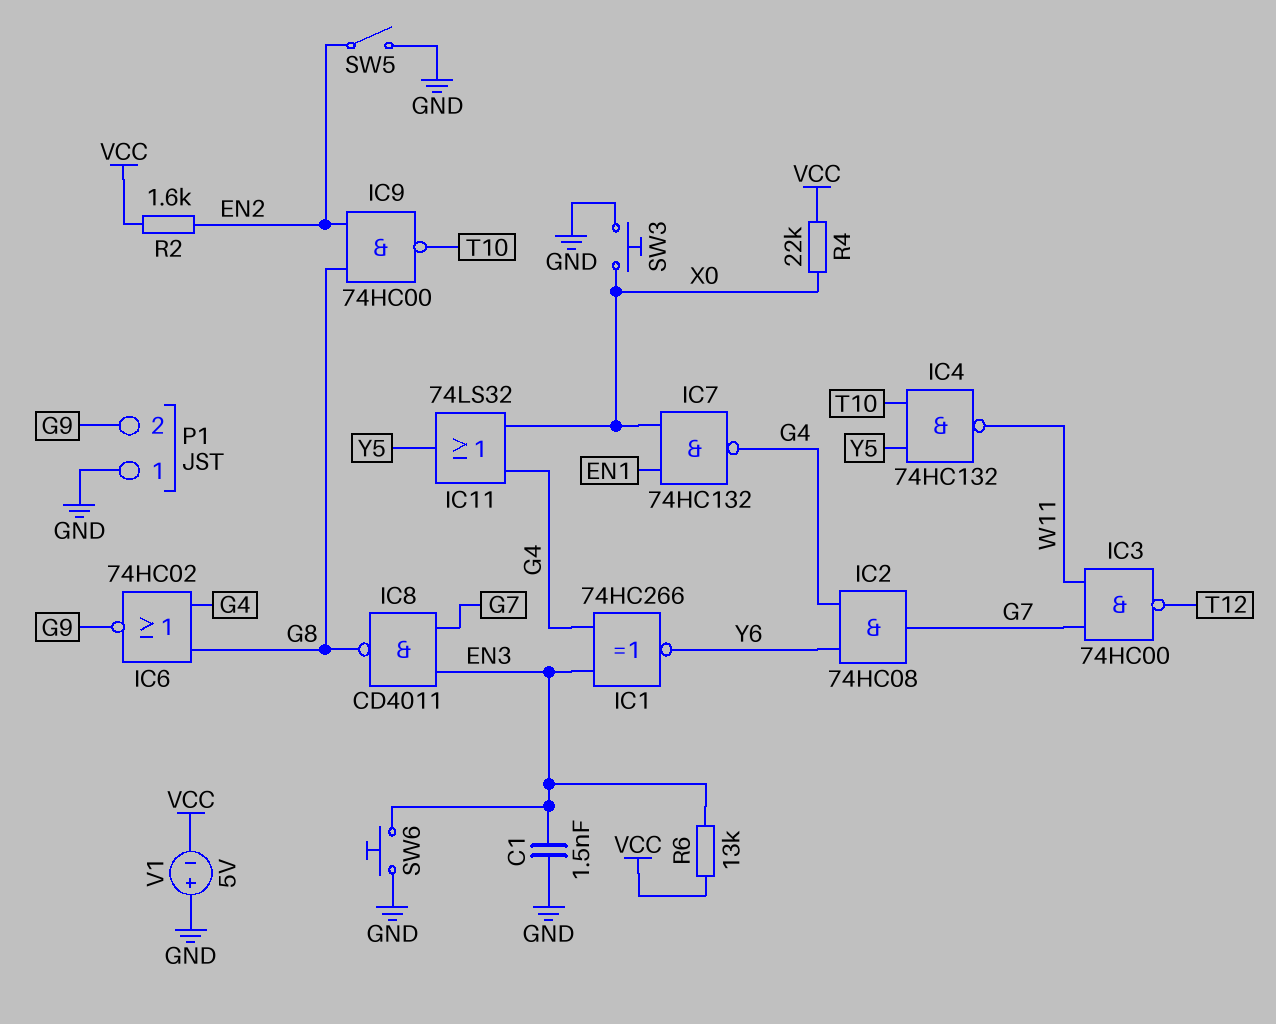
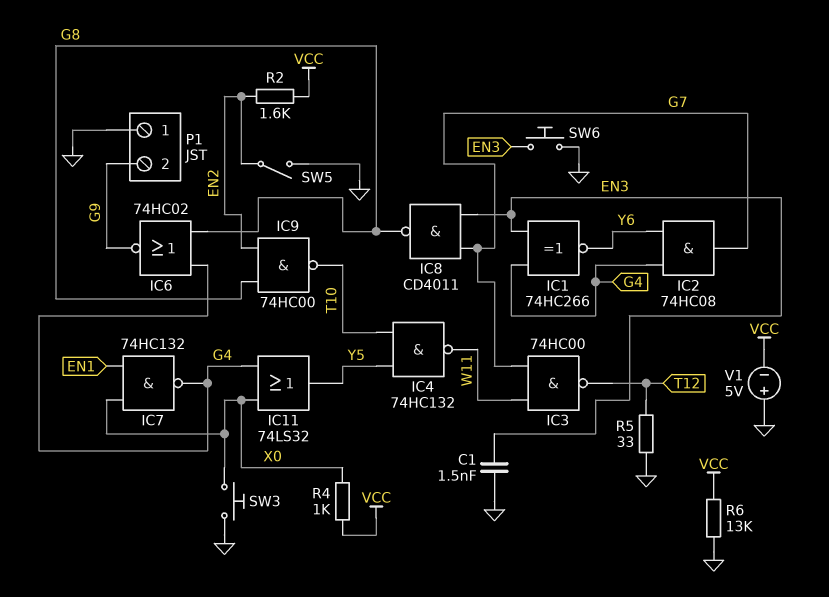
R4: 22k (VCC, X0) -> 1k (VCC, X0)
R5: none -> 33 (GND, T12)
R6: 13k (EN3, VCC) -> 13k (GND, VCC)

